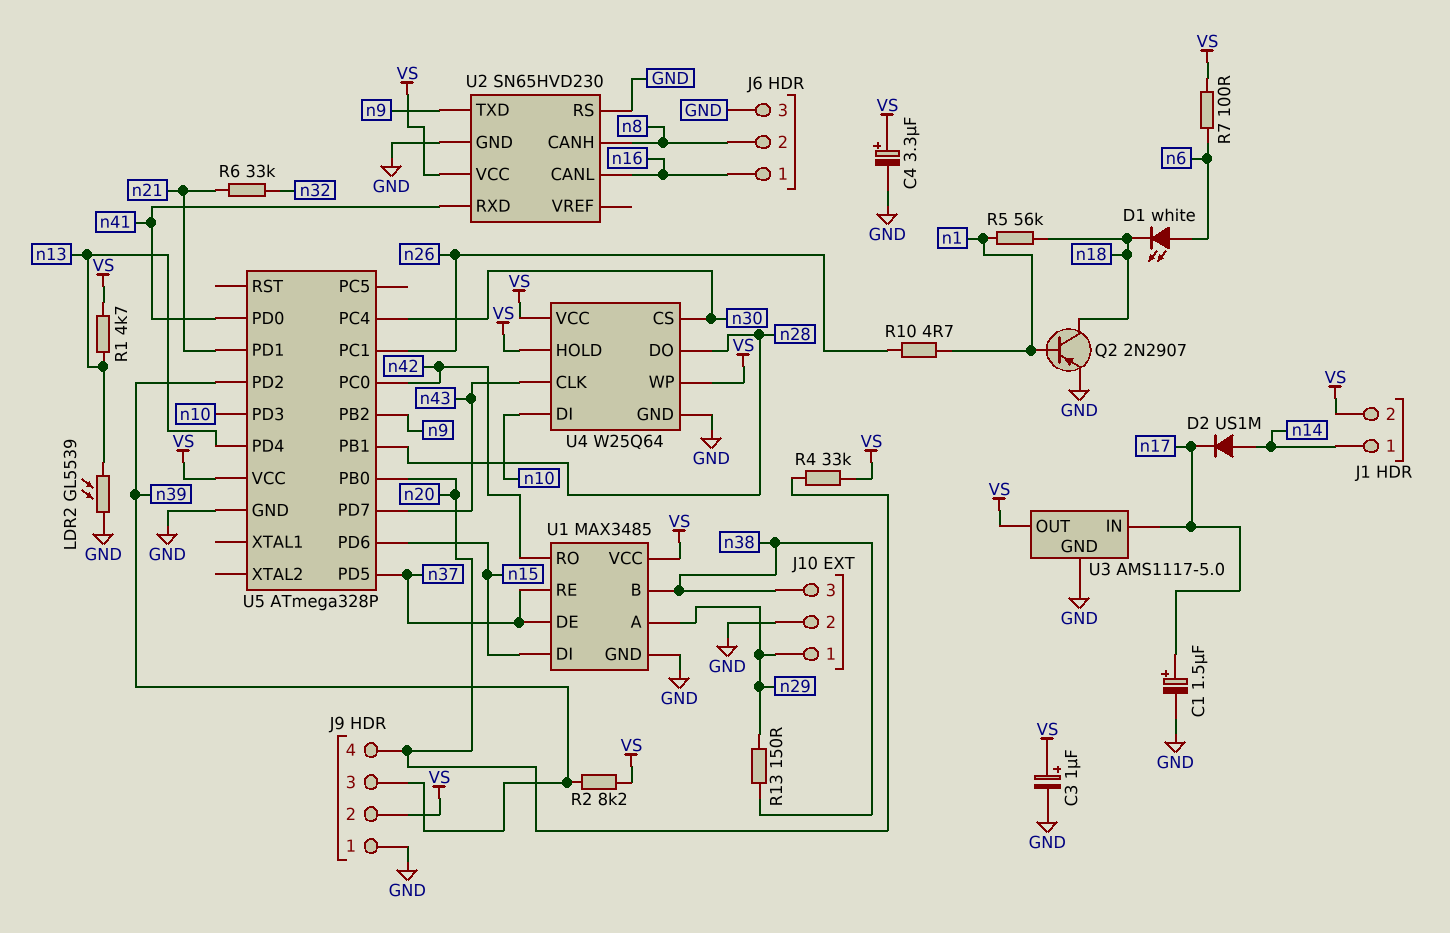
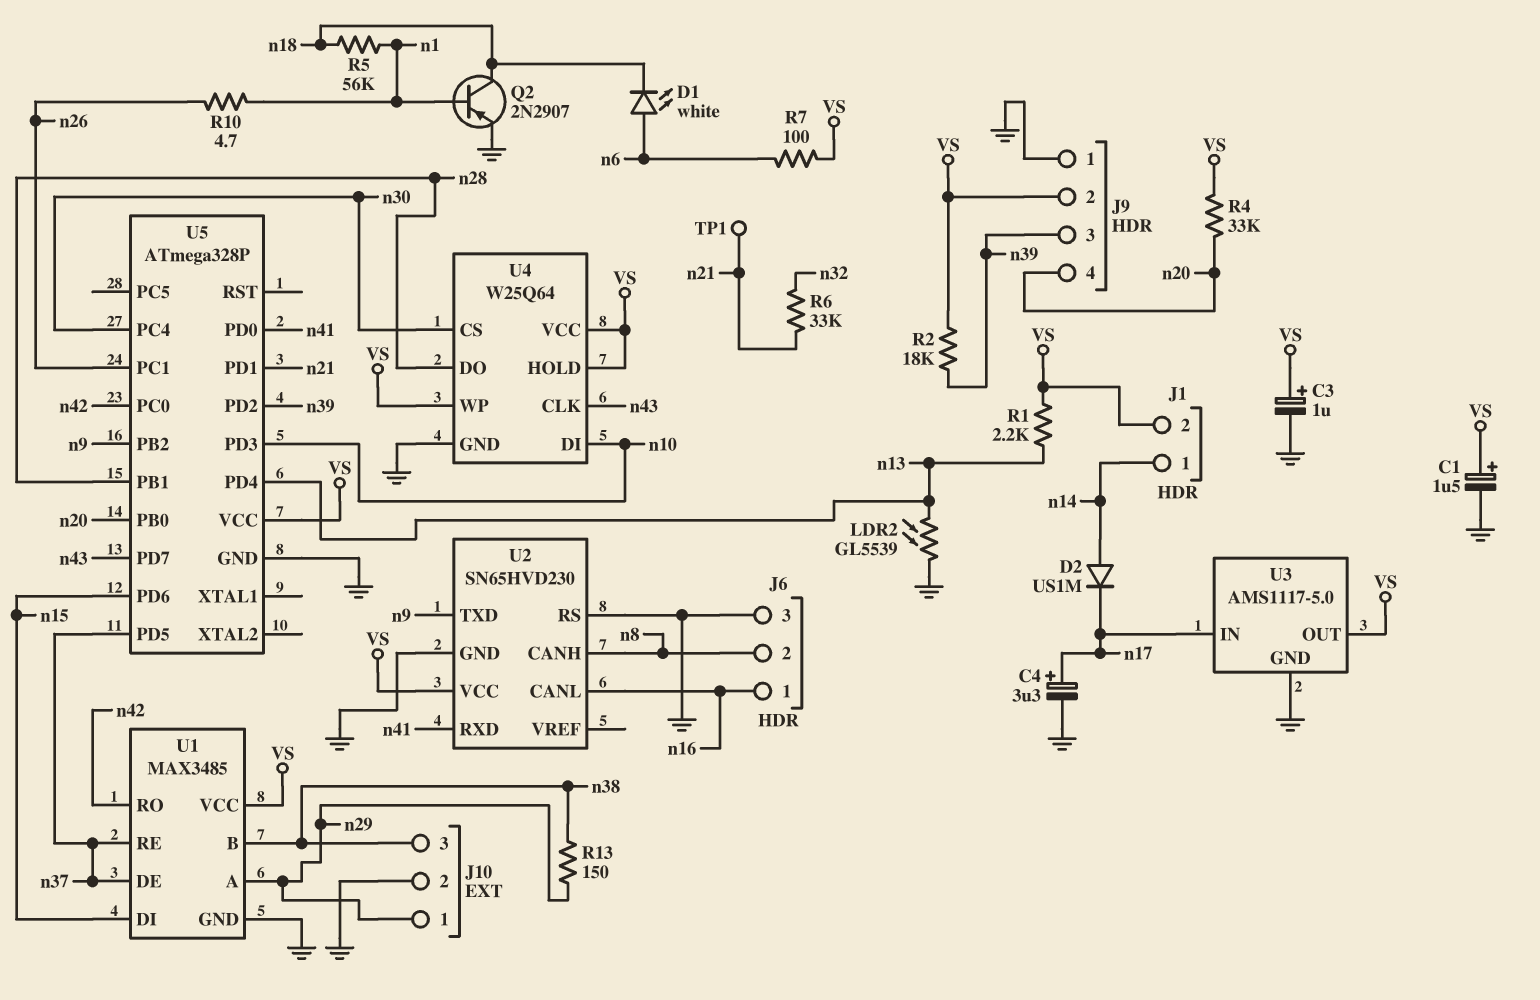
C1: 1.5uF (plus n17, minus GND) -> 1.5uF (plus VS, minus GND)
C4: 3.3uF (plus VS, minus GND) -> 3.3uF (plus n17, minus GND)
R1: 4.7k (VS, n13) -> 2.2k (VS, n13)
R2: 8.2k (VS, n39) -> 18k (VS, n39)
TP1: none -> test point (n21)

